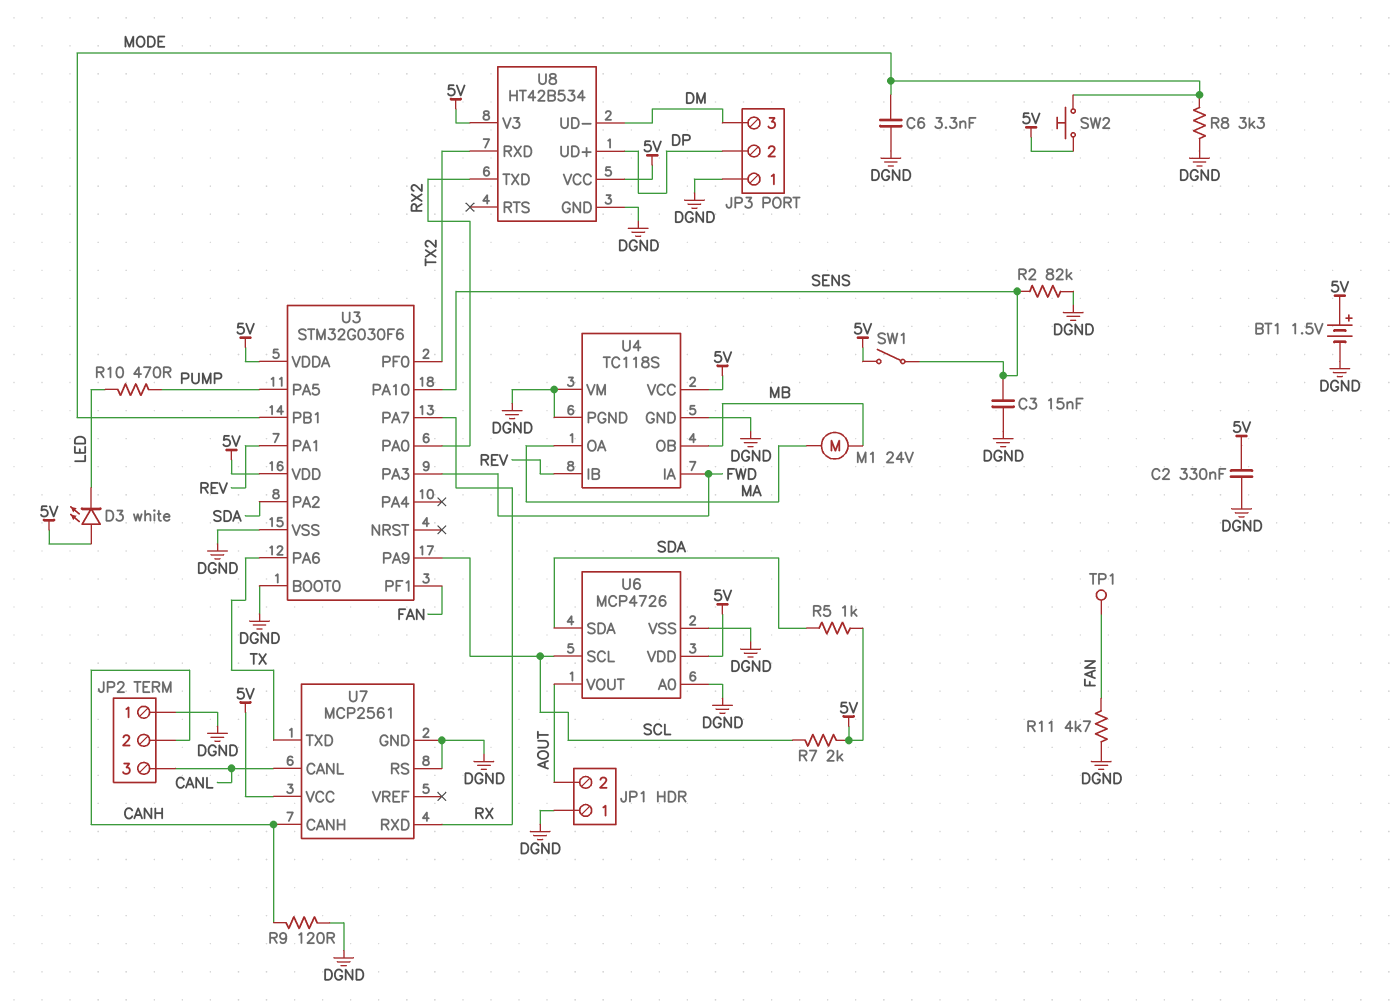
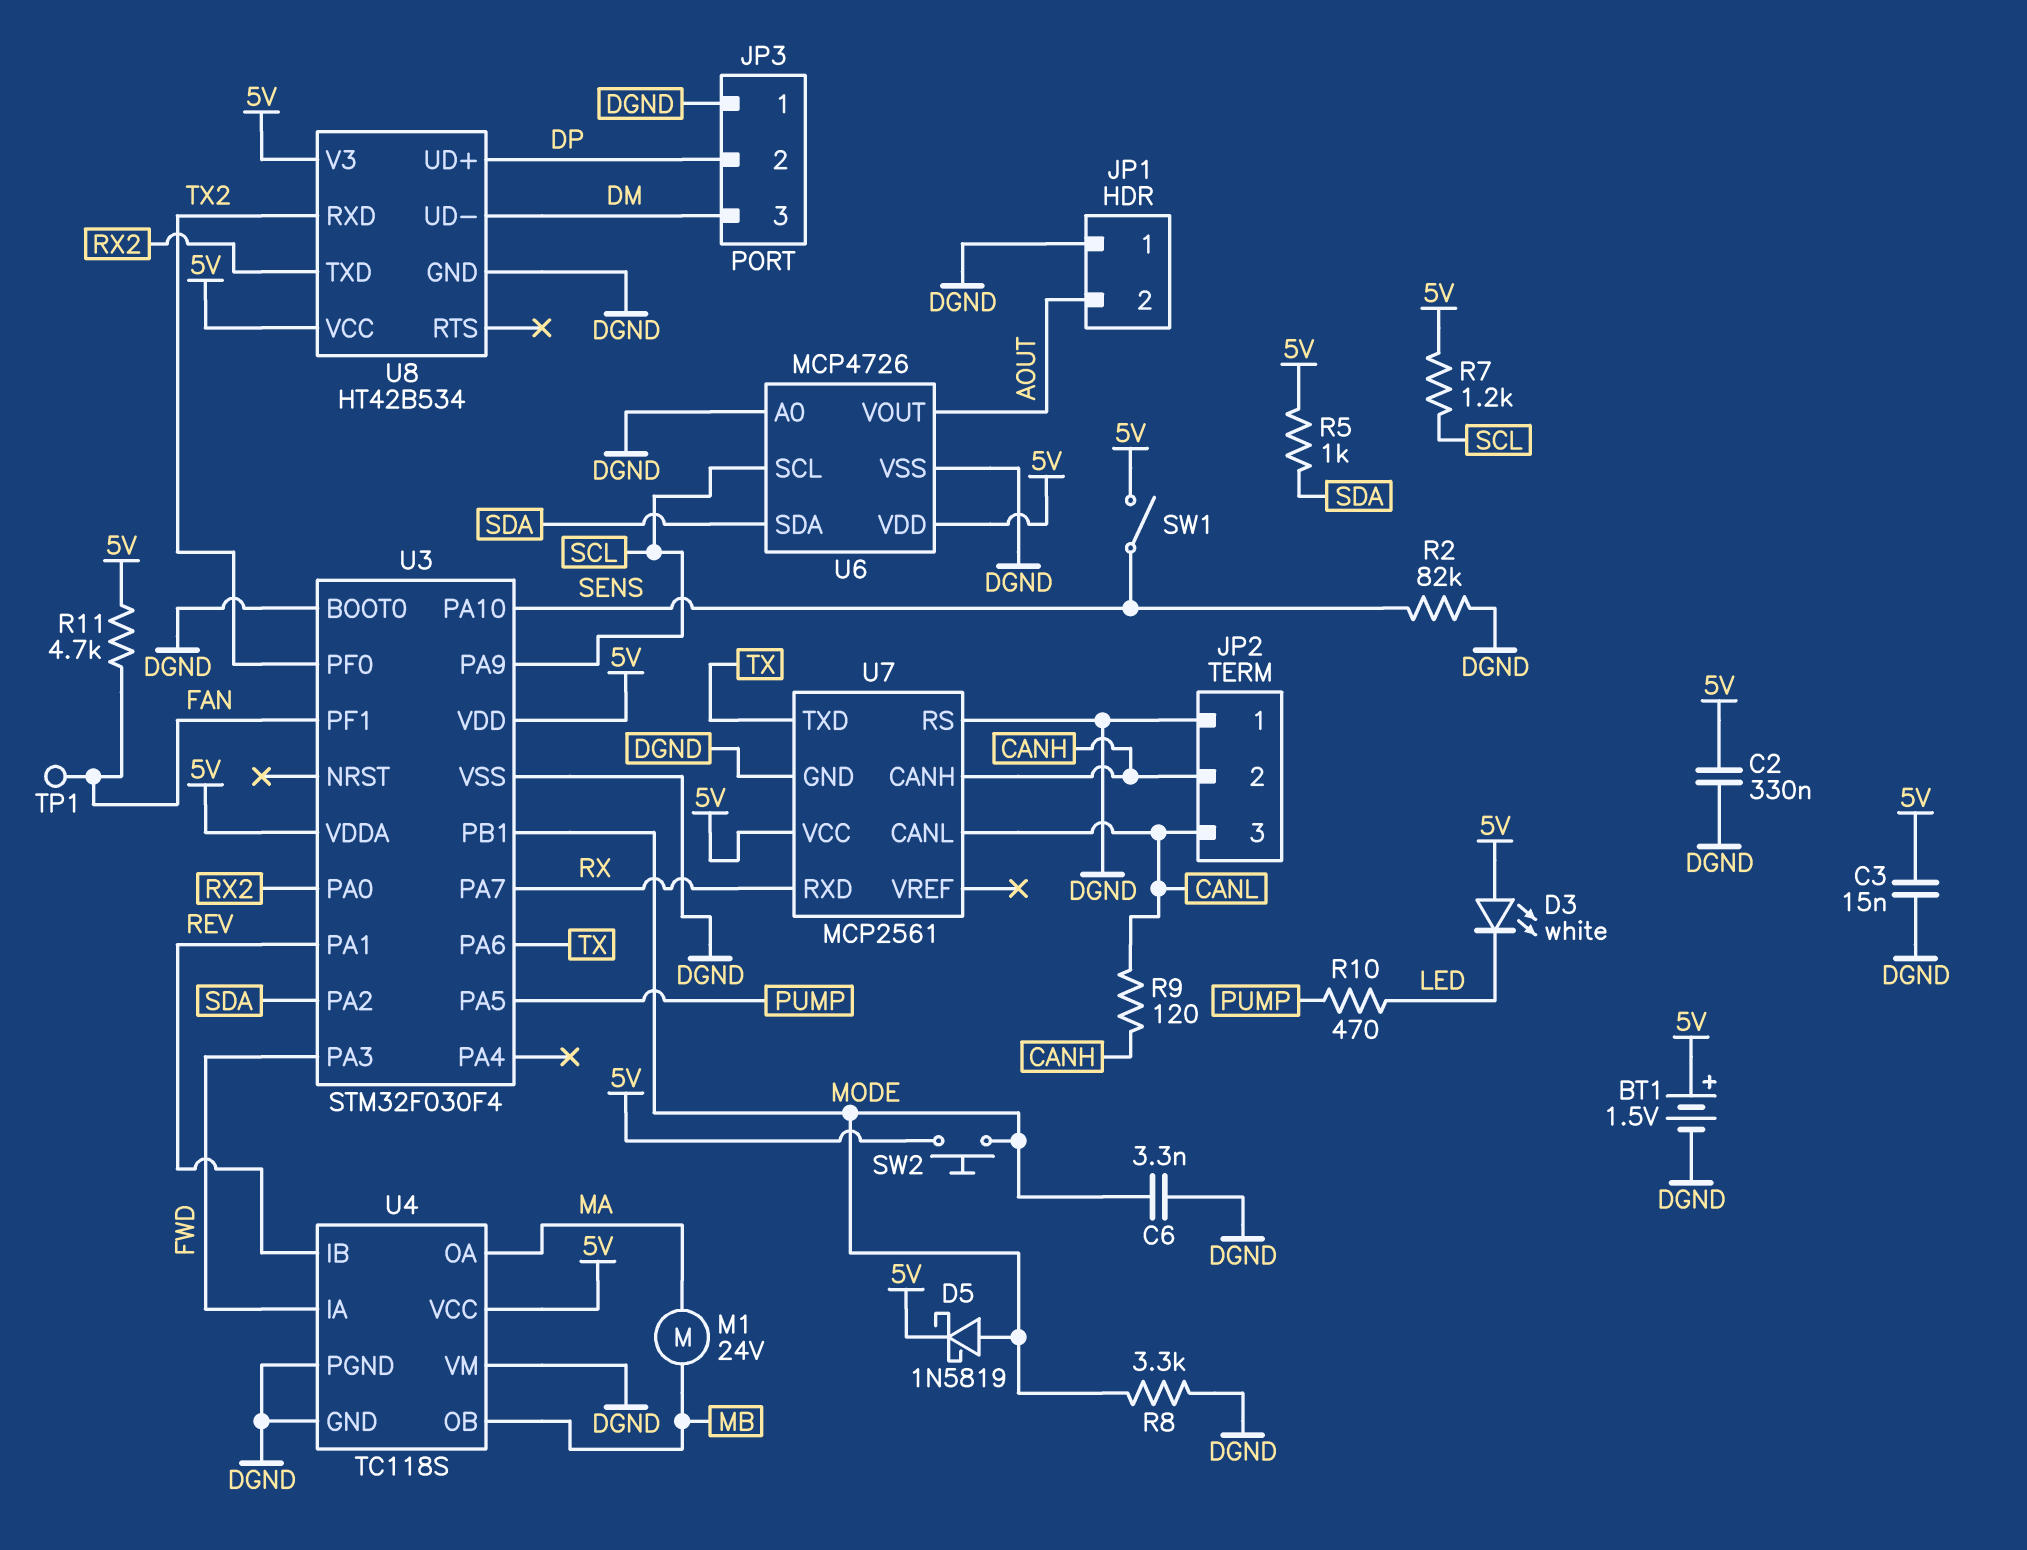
C3: 15nF (DGND, SENS) -> 15nF (5V, DGND)
D5: none -> schottky 1N5819 (A MODE, K 5V)
R7: 2k (5V, SCL) -> 1.2k (5V, SCL)
R9: 120 (CANH, DGND) -> 120 (CANH, CANL)
R11: 4.7k (DGND, FAN) -> 4.7k (5V, FAN)
U3: STM32G030F6 -> STM32F030F4

